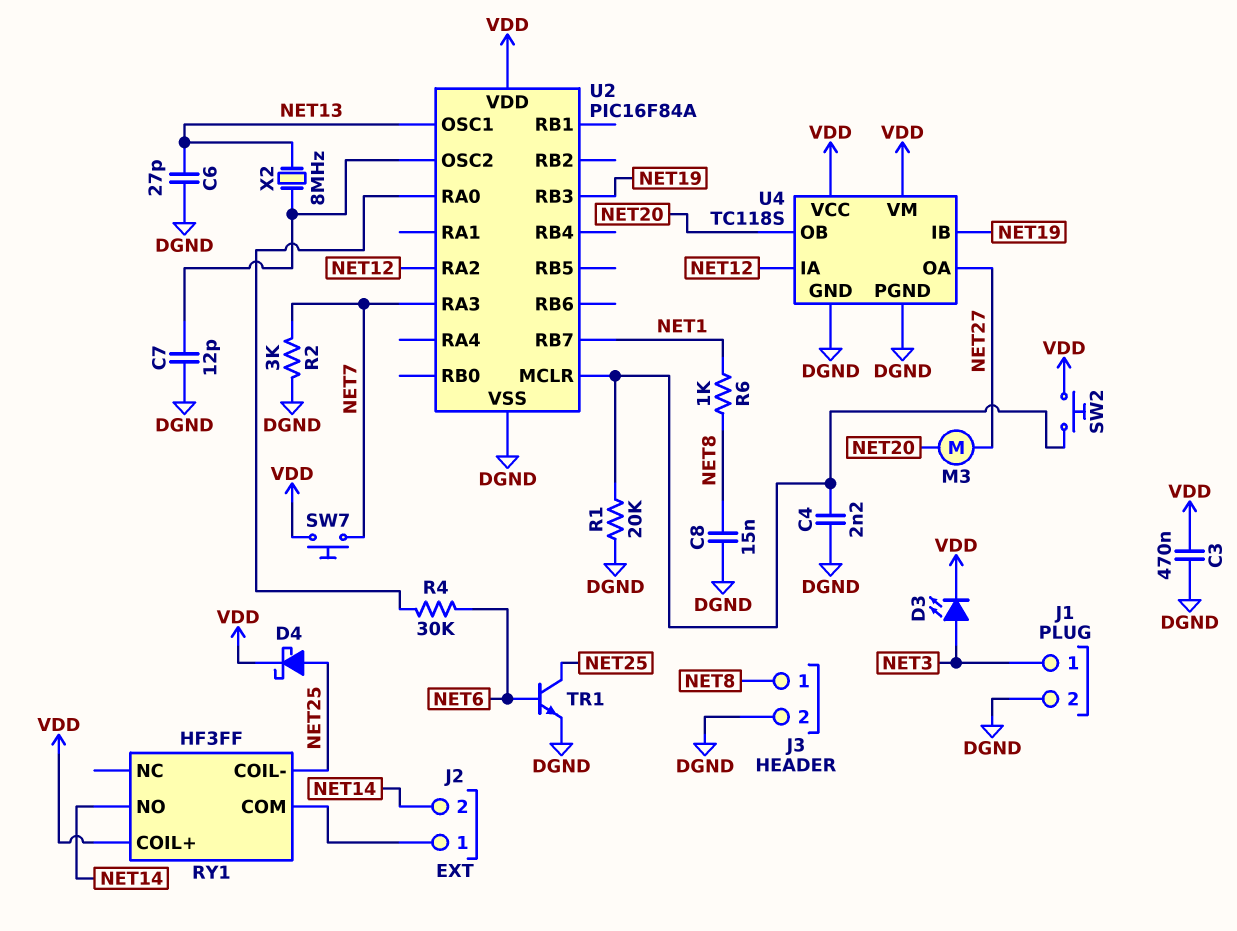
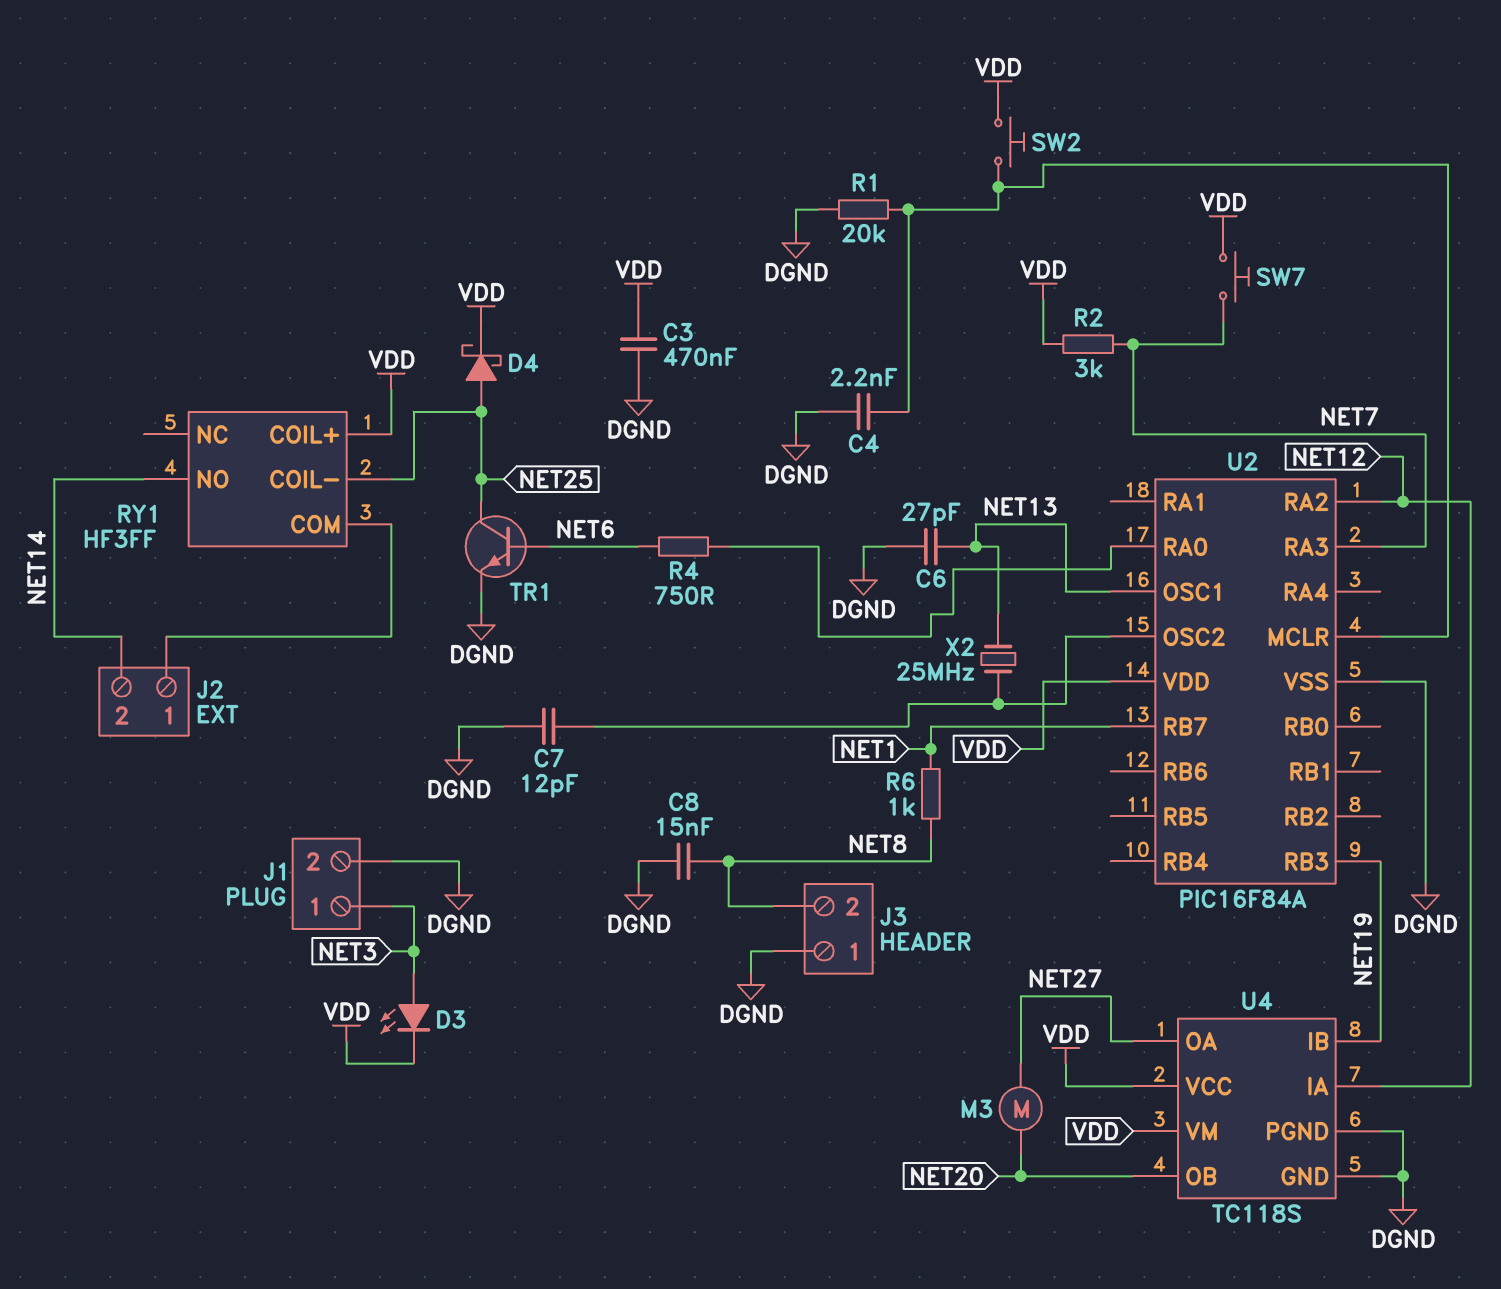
J3 pin 1: NET8 -> DGND
J3 pin 2: DGND -> NET8
R2: 3k (DGND, NET7) -> 3k (NET7, VDD)
R4: 30k (NET6, U2/RA0) -> 750 (NET6, U2/RA0)
X2: 8MHz (NET13, U2/OSC2) -> 25MHz (NET13, U2/OSC2)

